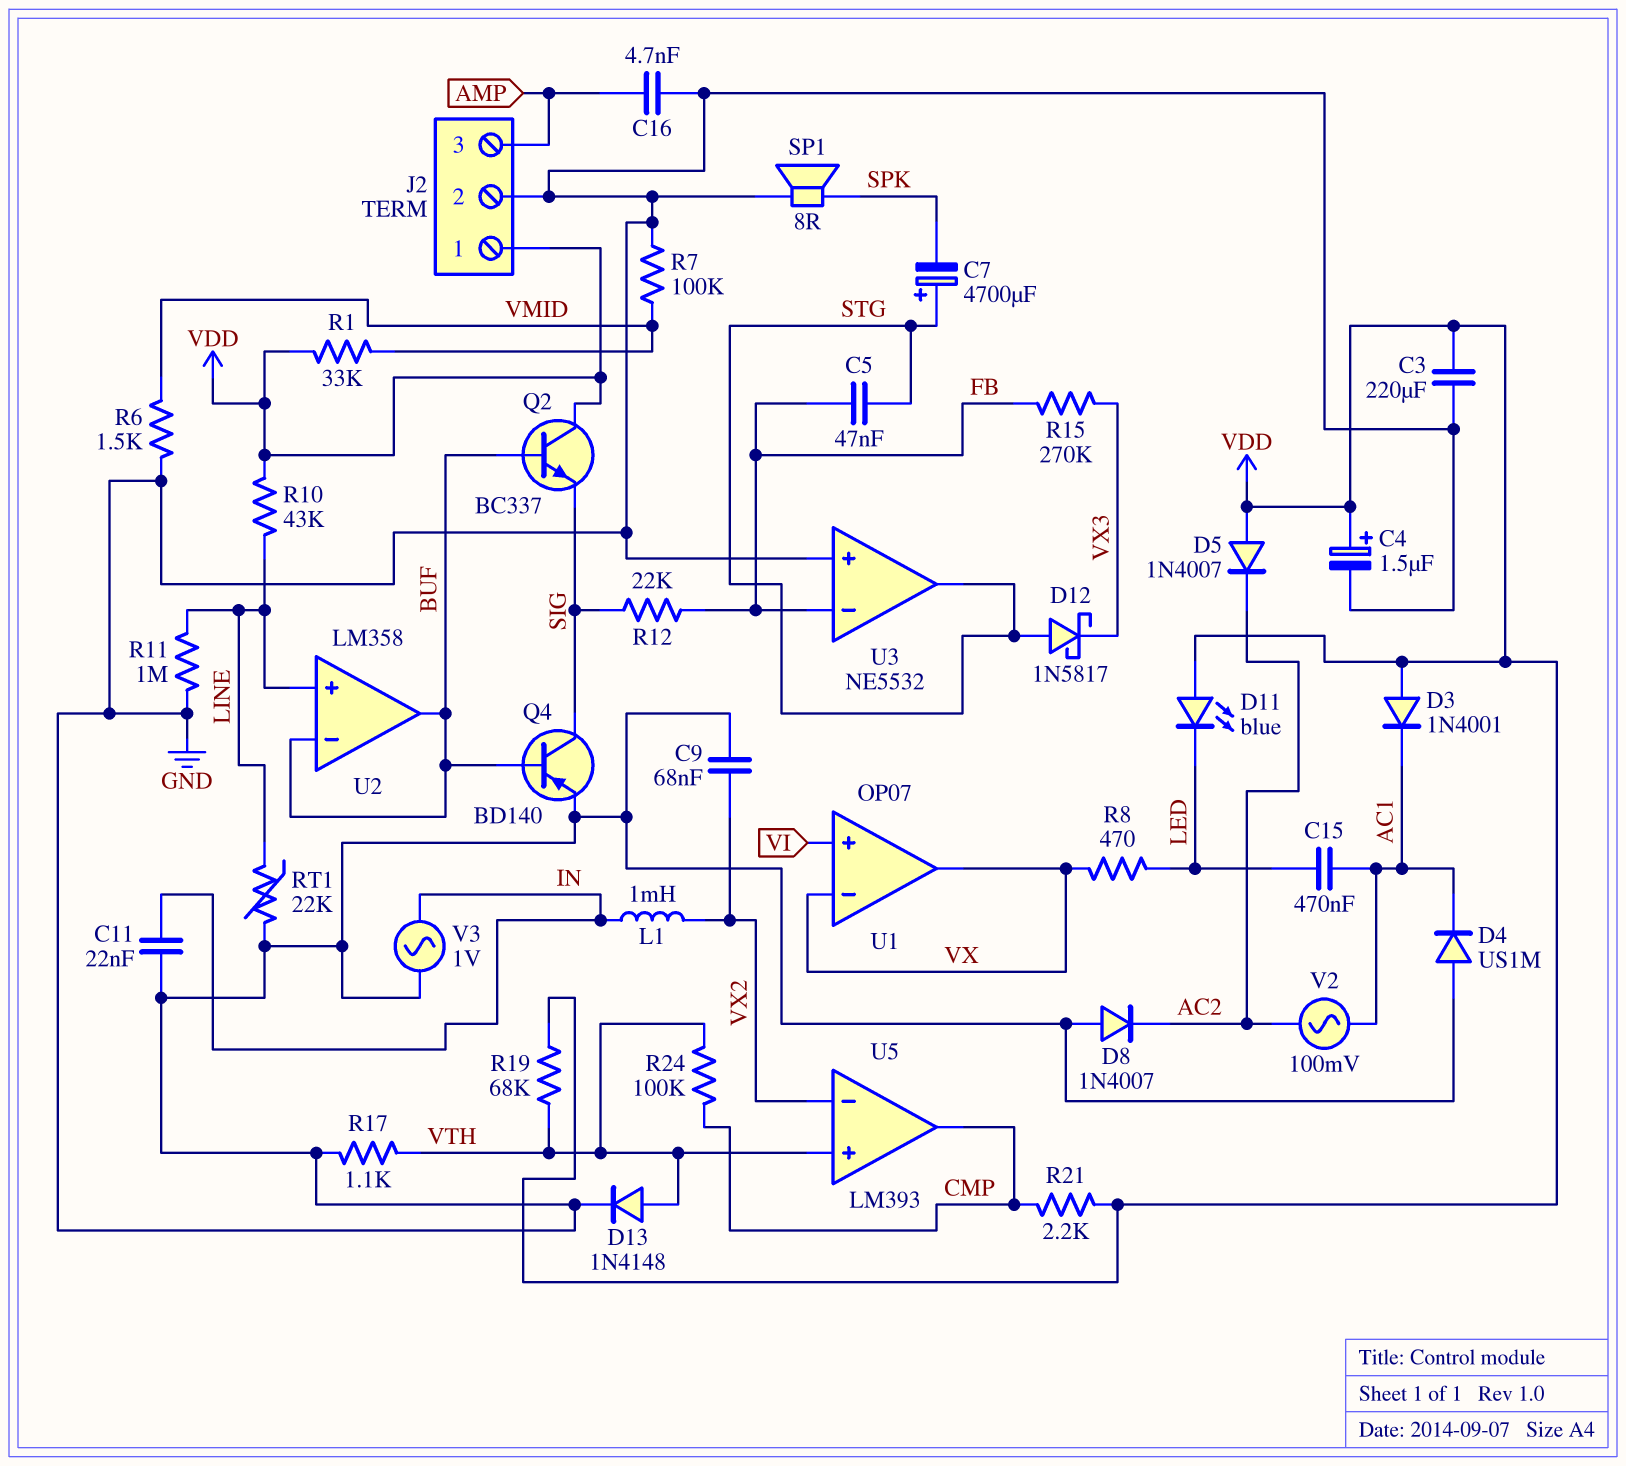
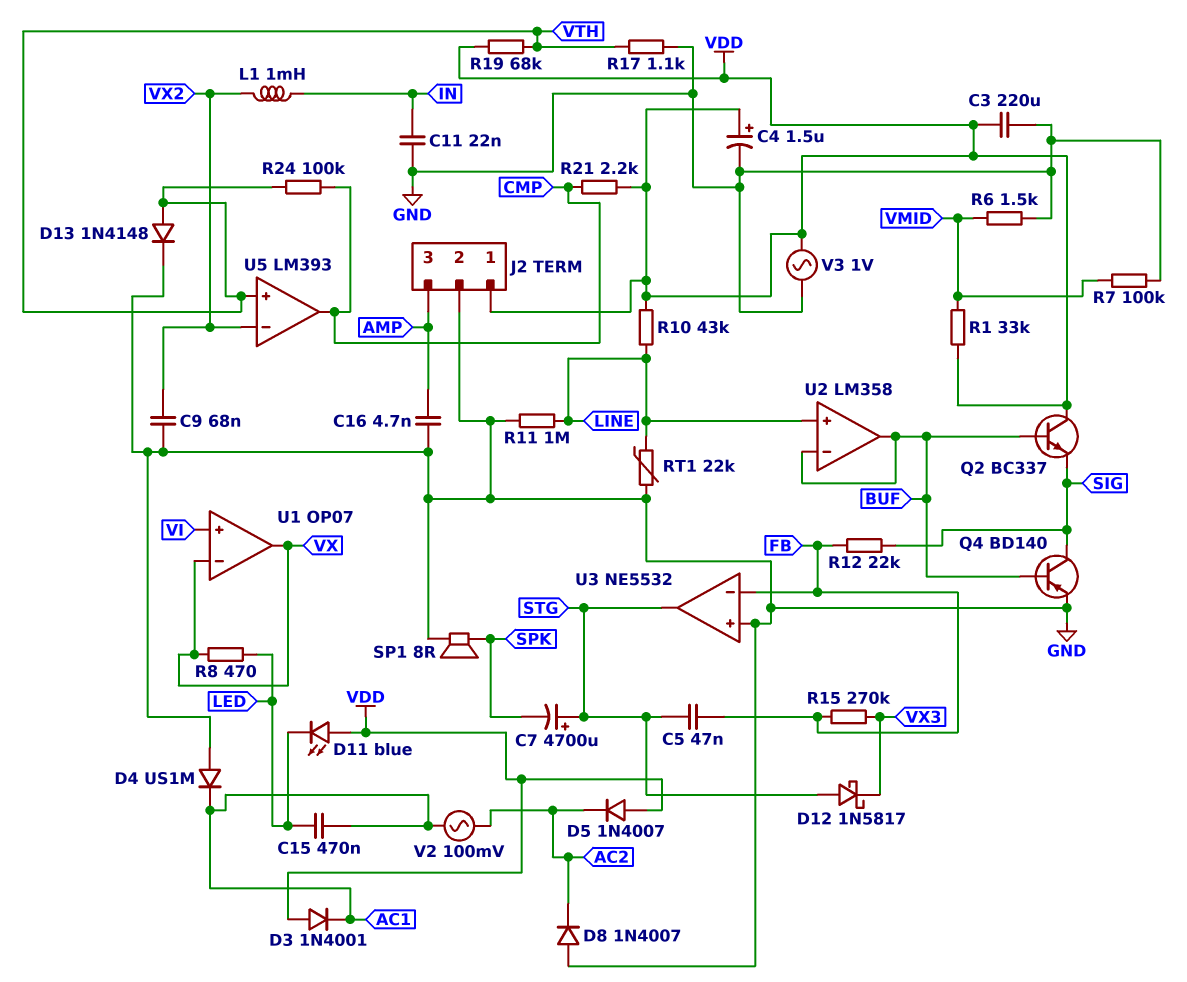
V3: AC 1V (GND, IN) -> AC 1V (GND, VDD)

